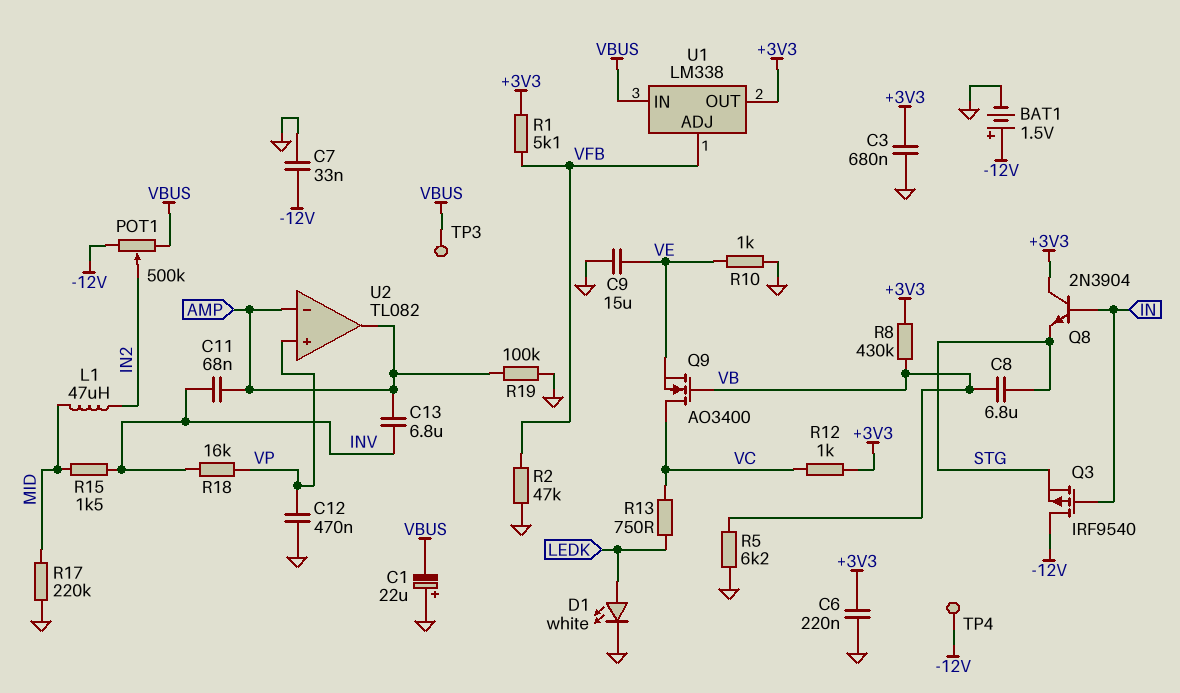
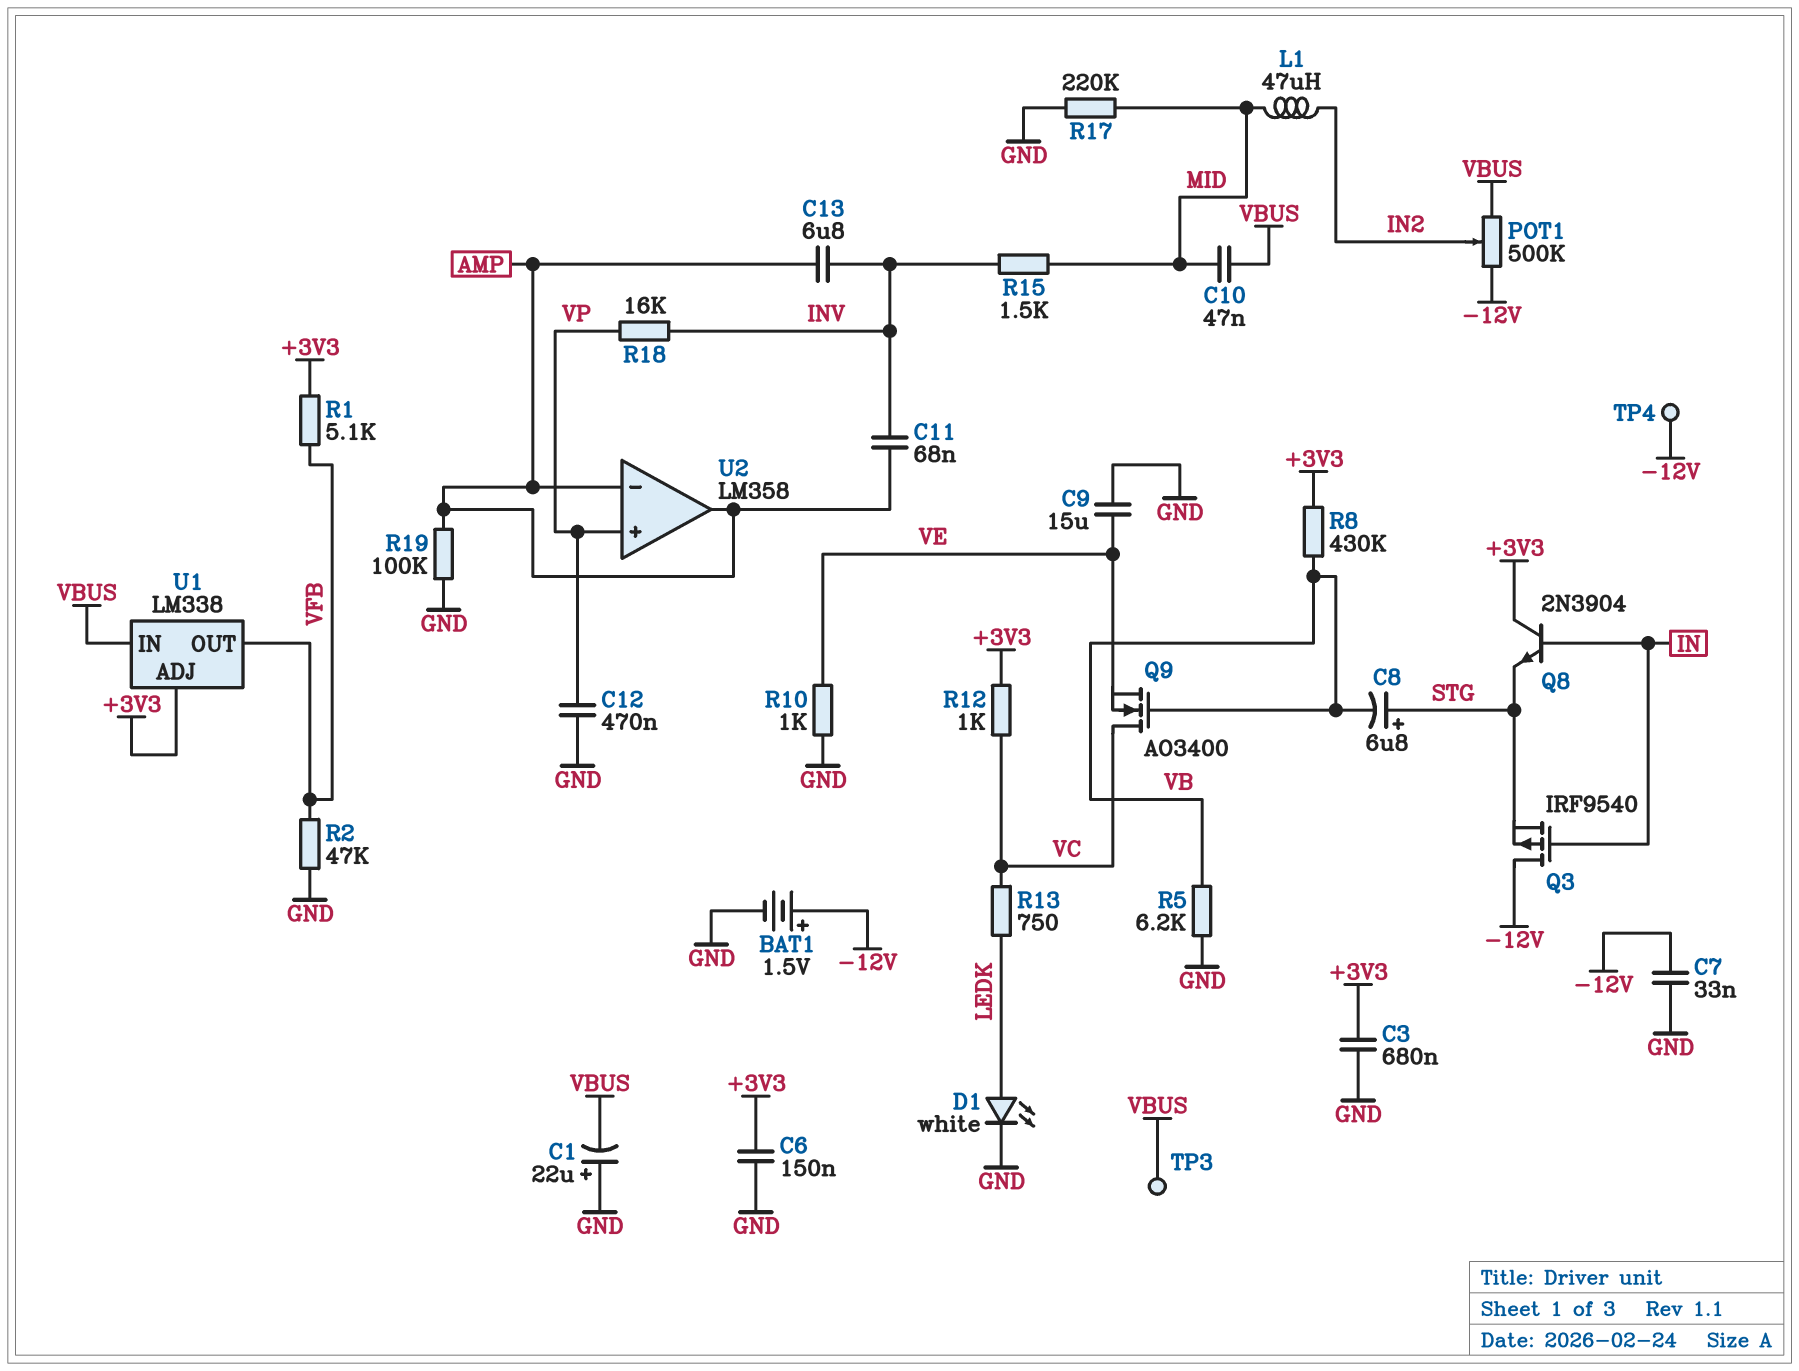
C6: 220nF (+3V3, GND) -> 150nF (+3V3, GND)
C8: 6.8uF (STG, VB) -> 6.8uF (plus STG, minus VB)
C10: none -> 47nF (MID, VBUS)
U1 pin ADJ: VFB -> +3V3
U1 pin OUT: +3V3 -> VFB
U2: TL082 -> LM358

